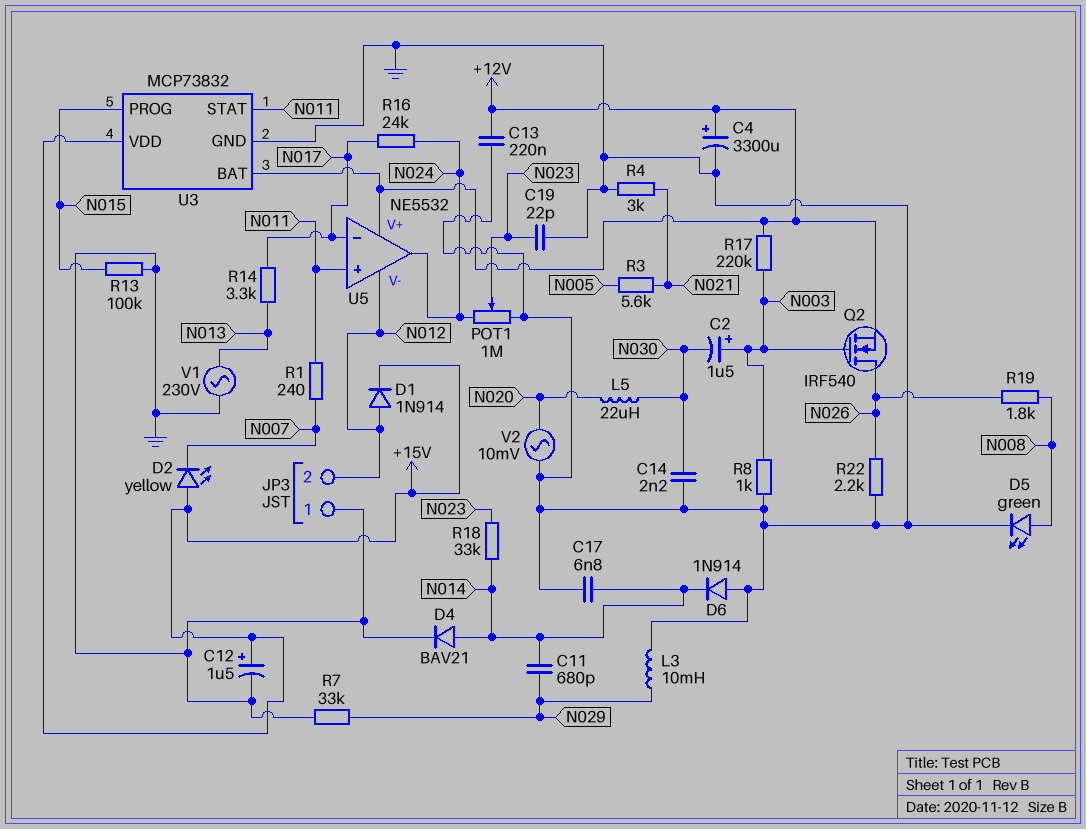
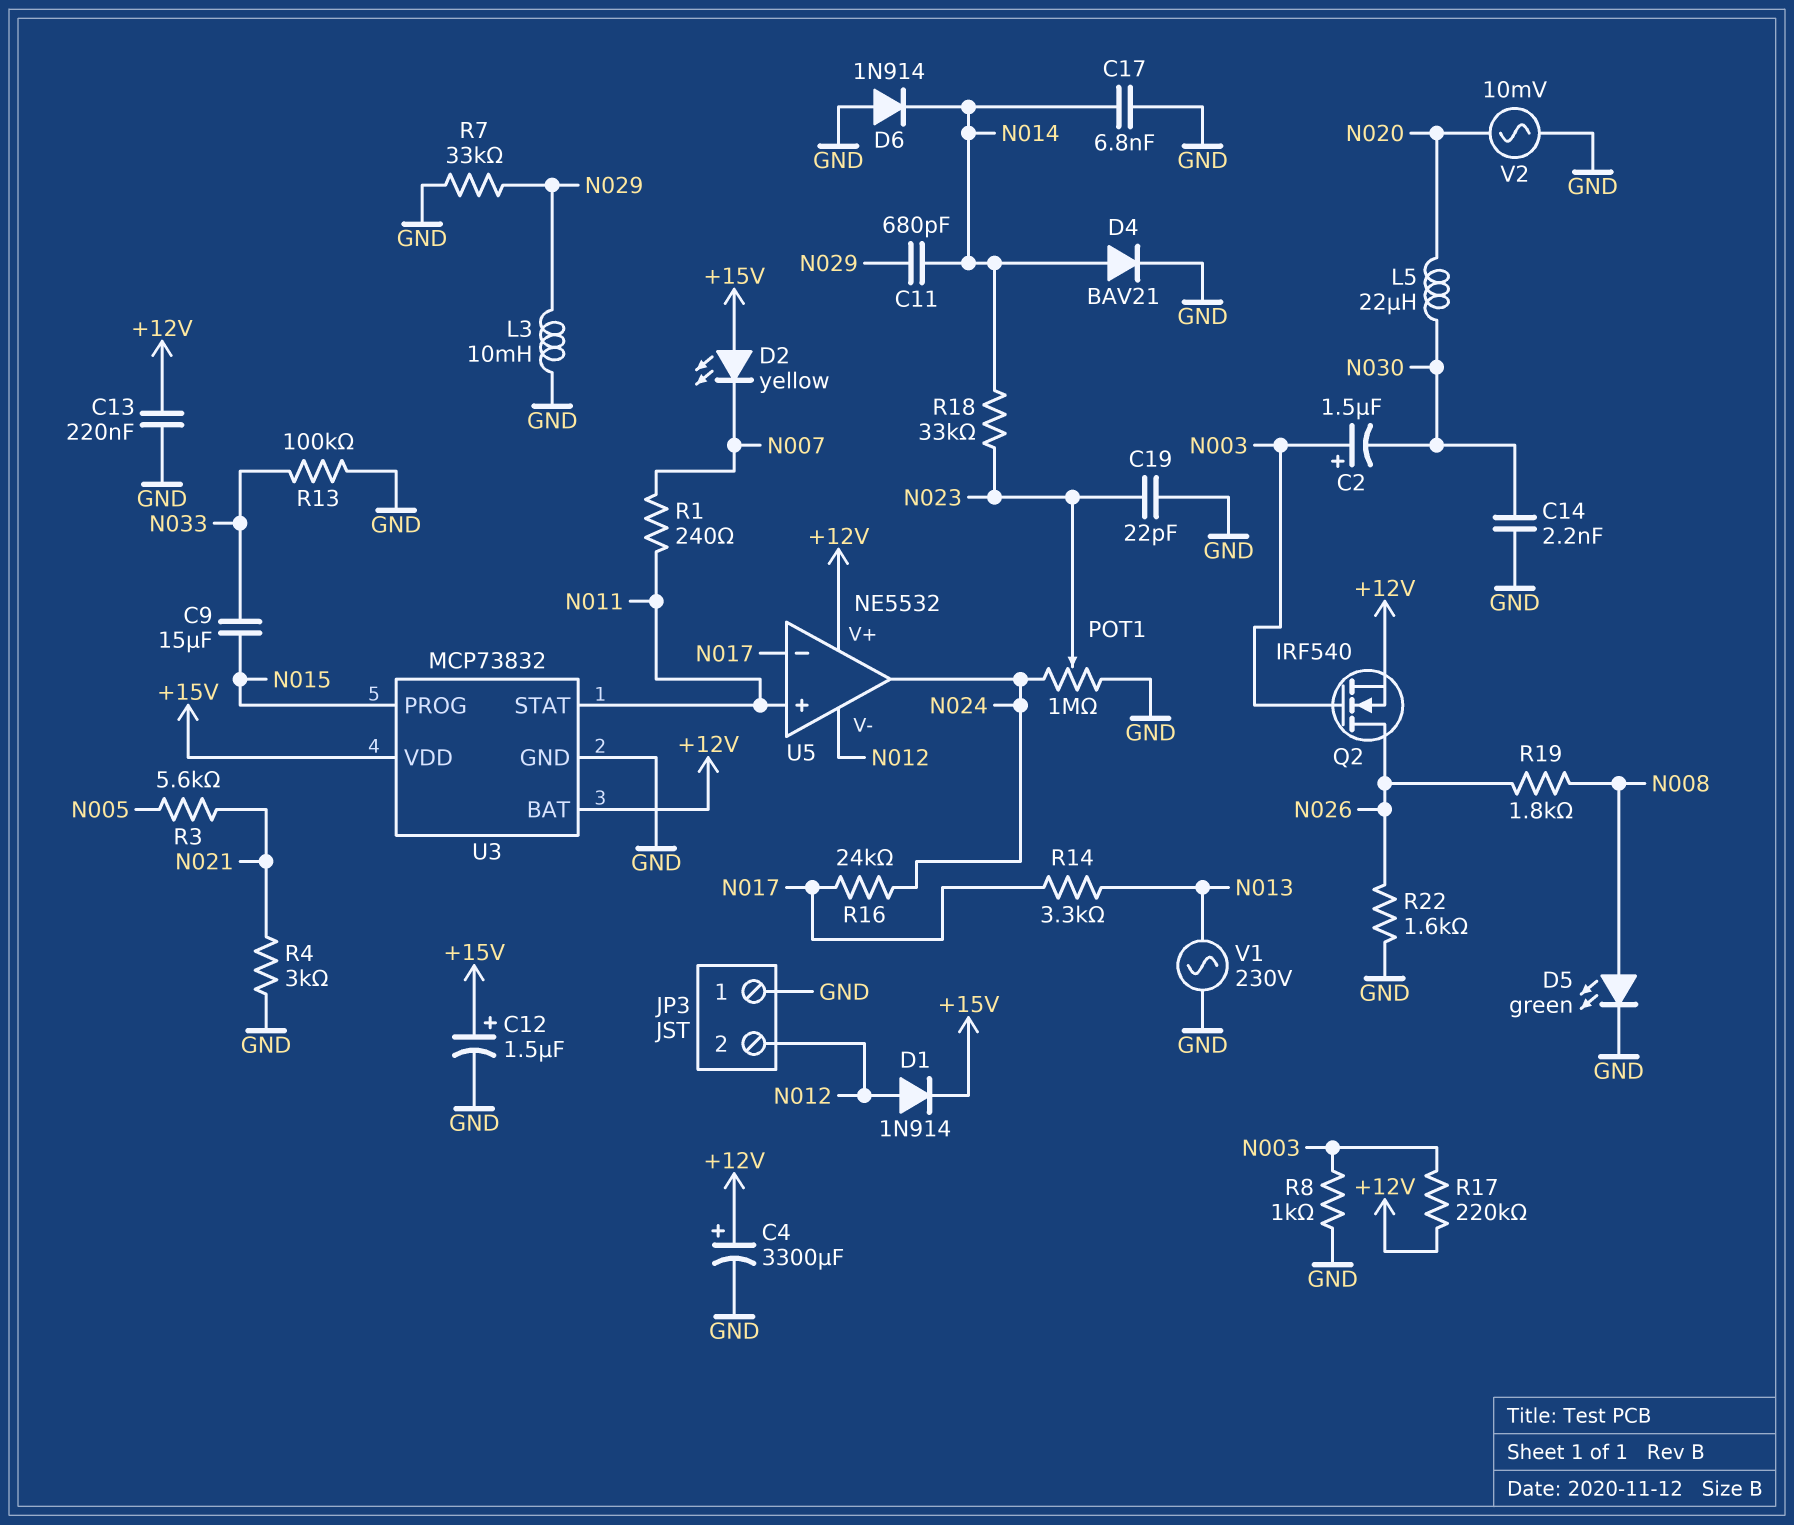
C9: none -> 15uF (N015, N033)
R13: 100k (GND, N015) -> 100k (GND, N033)
R22: 2.2k (GND, N026) -> 1.6k (GND, N026)

